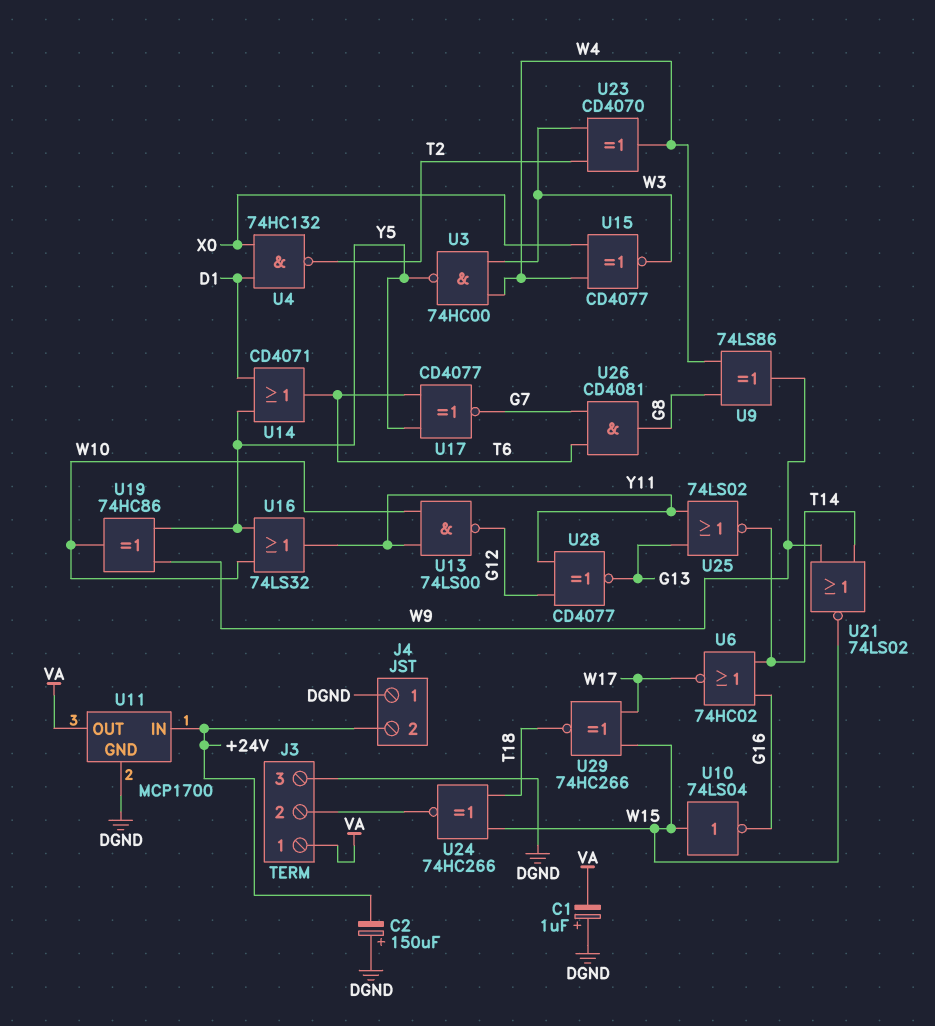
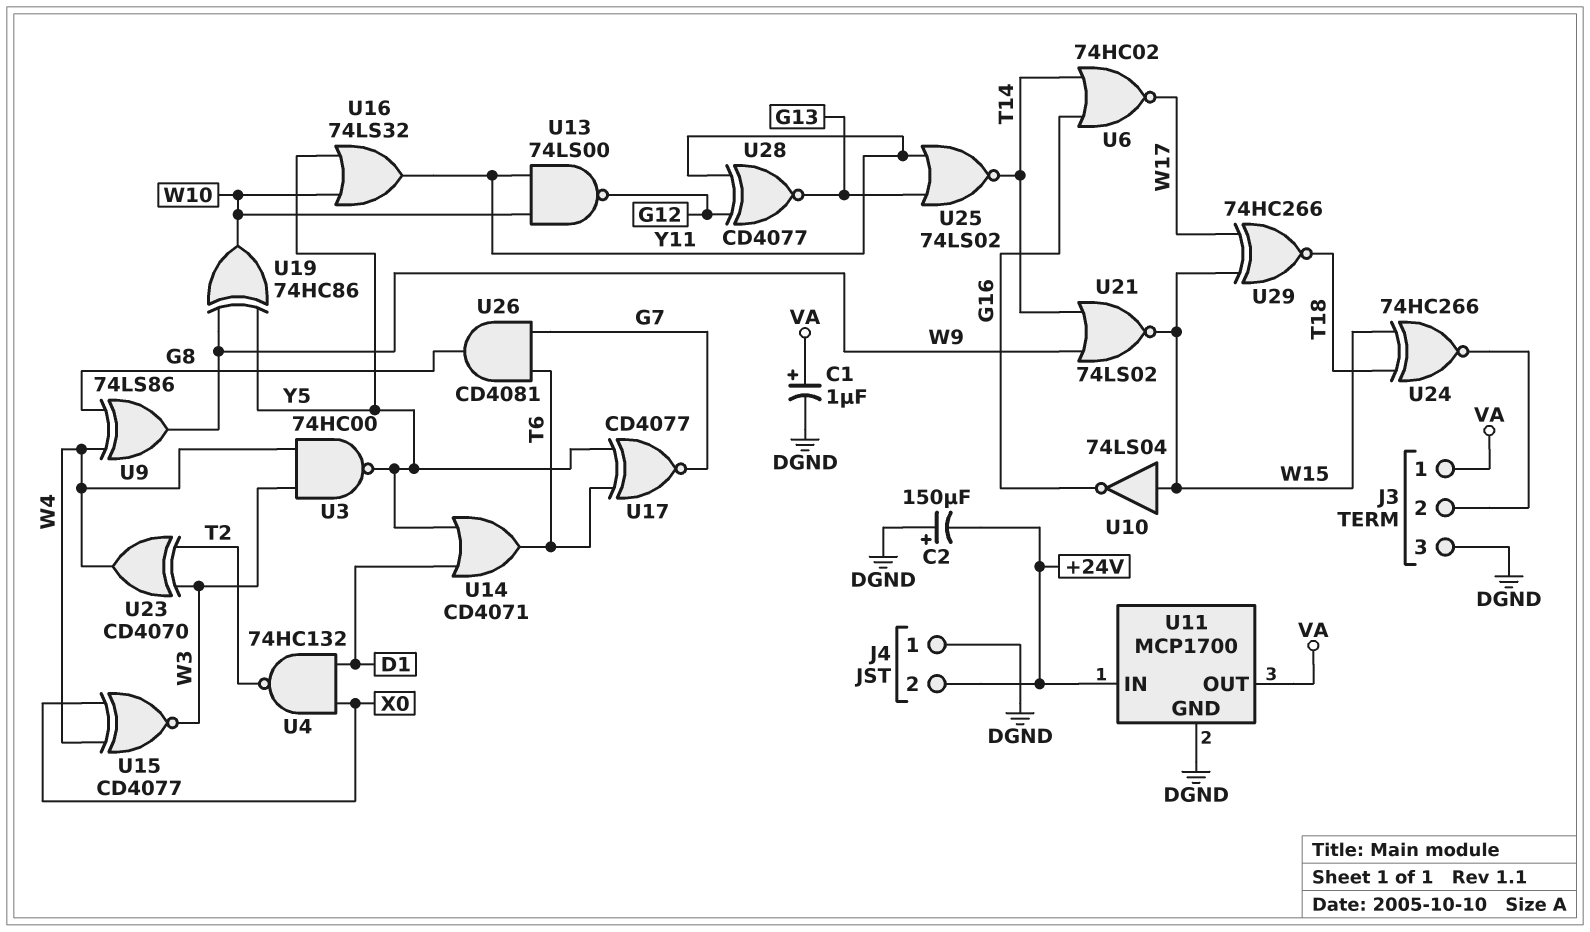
C1: 1uF (plus DGND, minus VA) -> 1uF (plus VA, minus DGND)

